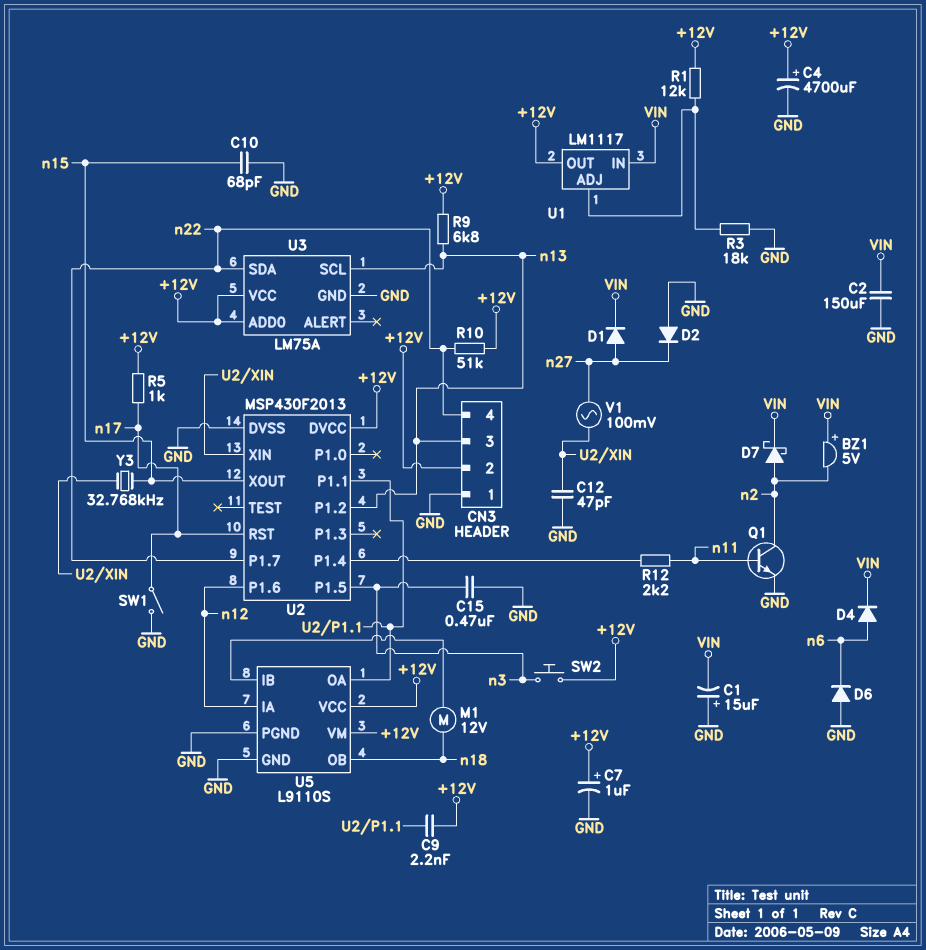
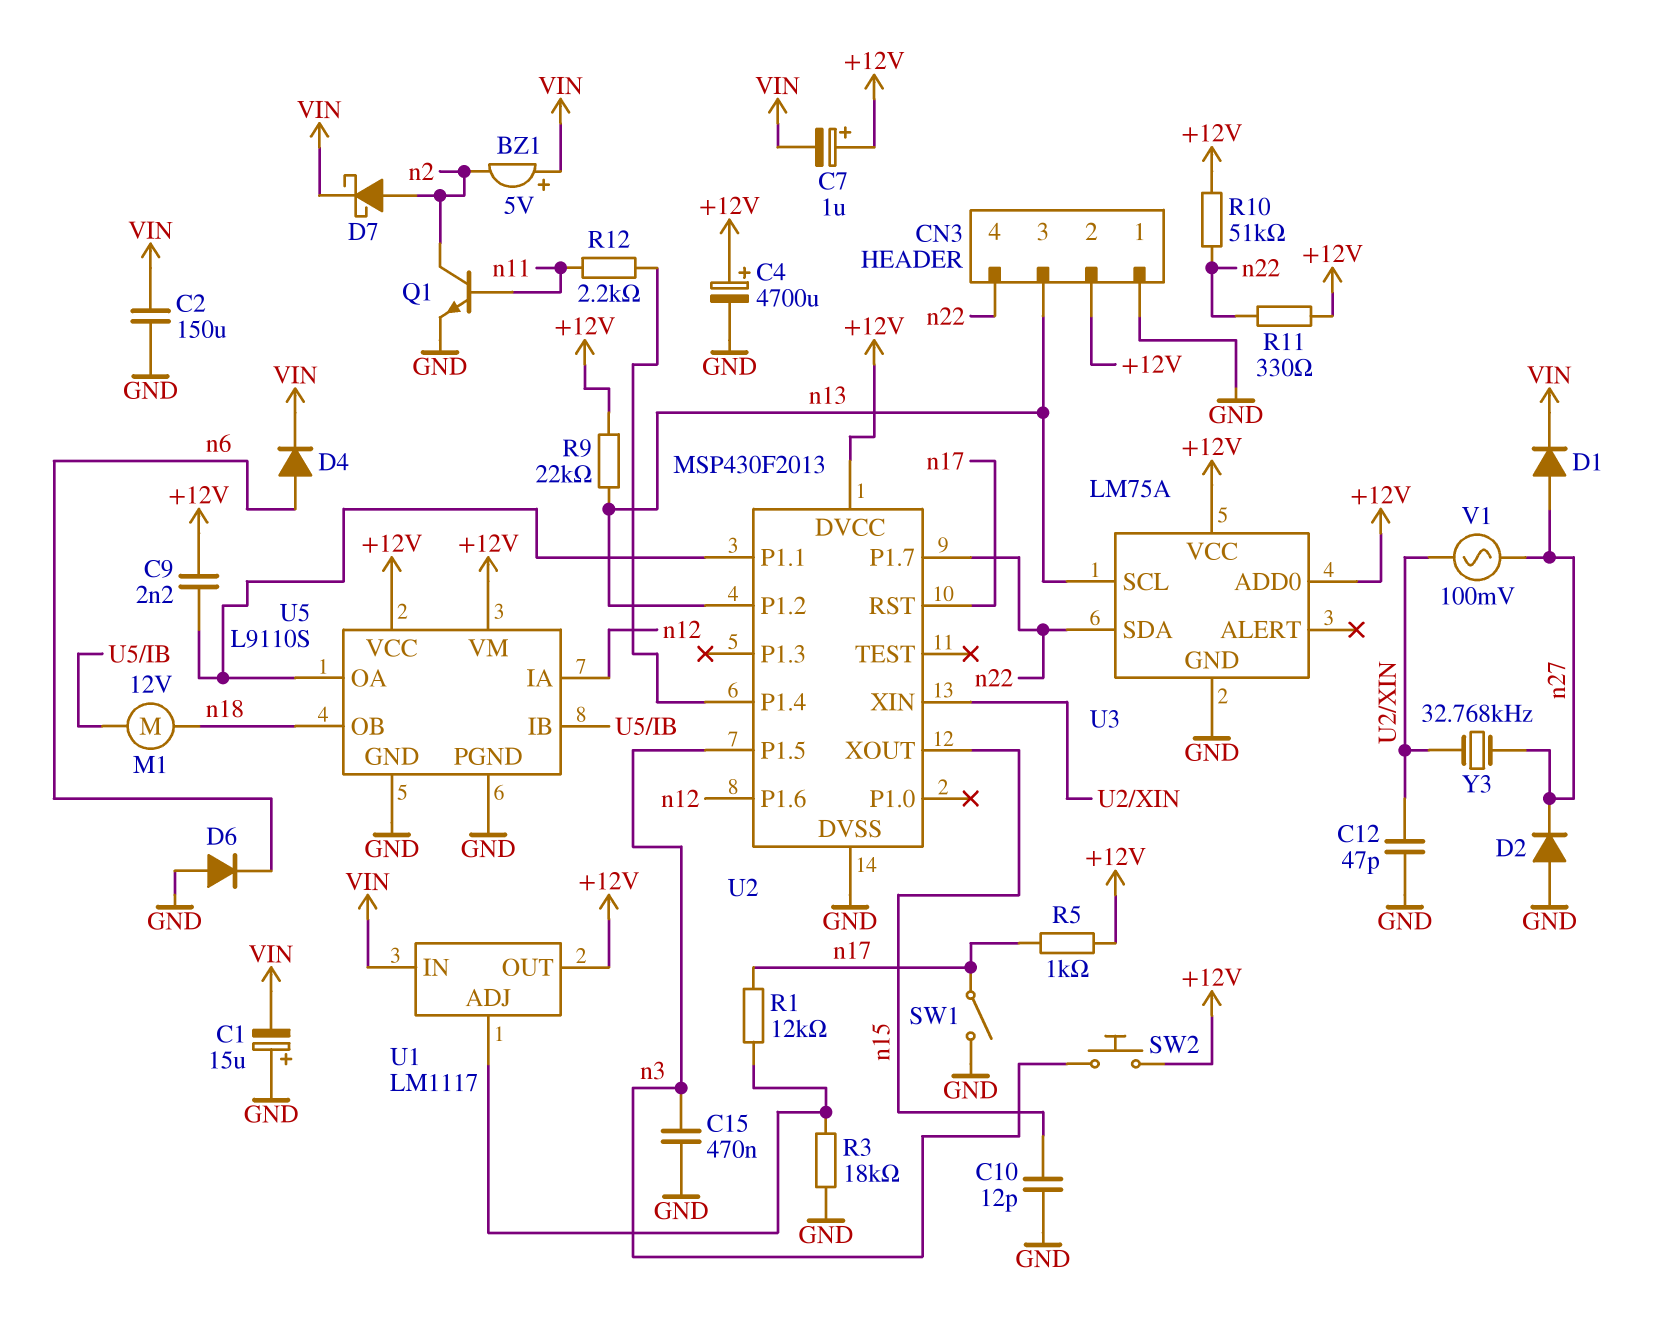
C7: 1uF (plus +12V, minus GND) -> 1uF (plus +12V, minus VIN)
C10: 68pF (GND, n15) -> 12pF (GND, n15)
R1: 12k (+12V, U1/ADJ) -> 12k (U1/ADJ, n17)
R9: 6.8k (+12V, n13) -> 22k (+12V, n13)
R11: none -> 330 (+12V, n22)
Y3: 32.768kHz (U2/XIN, n15) -> 32.768kHz (U2/XIN, n27)

